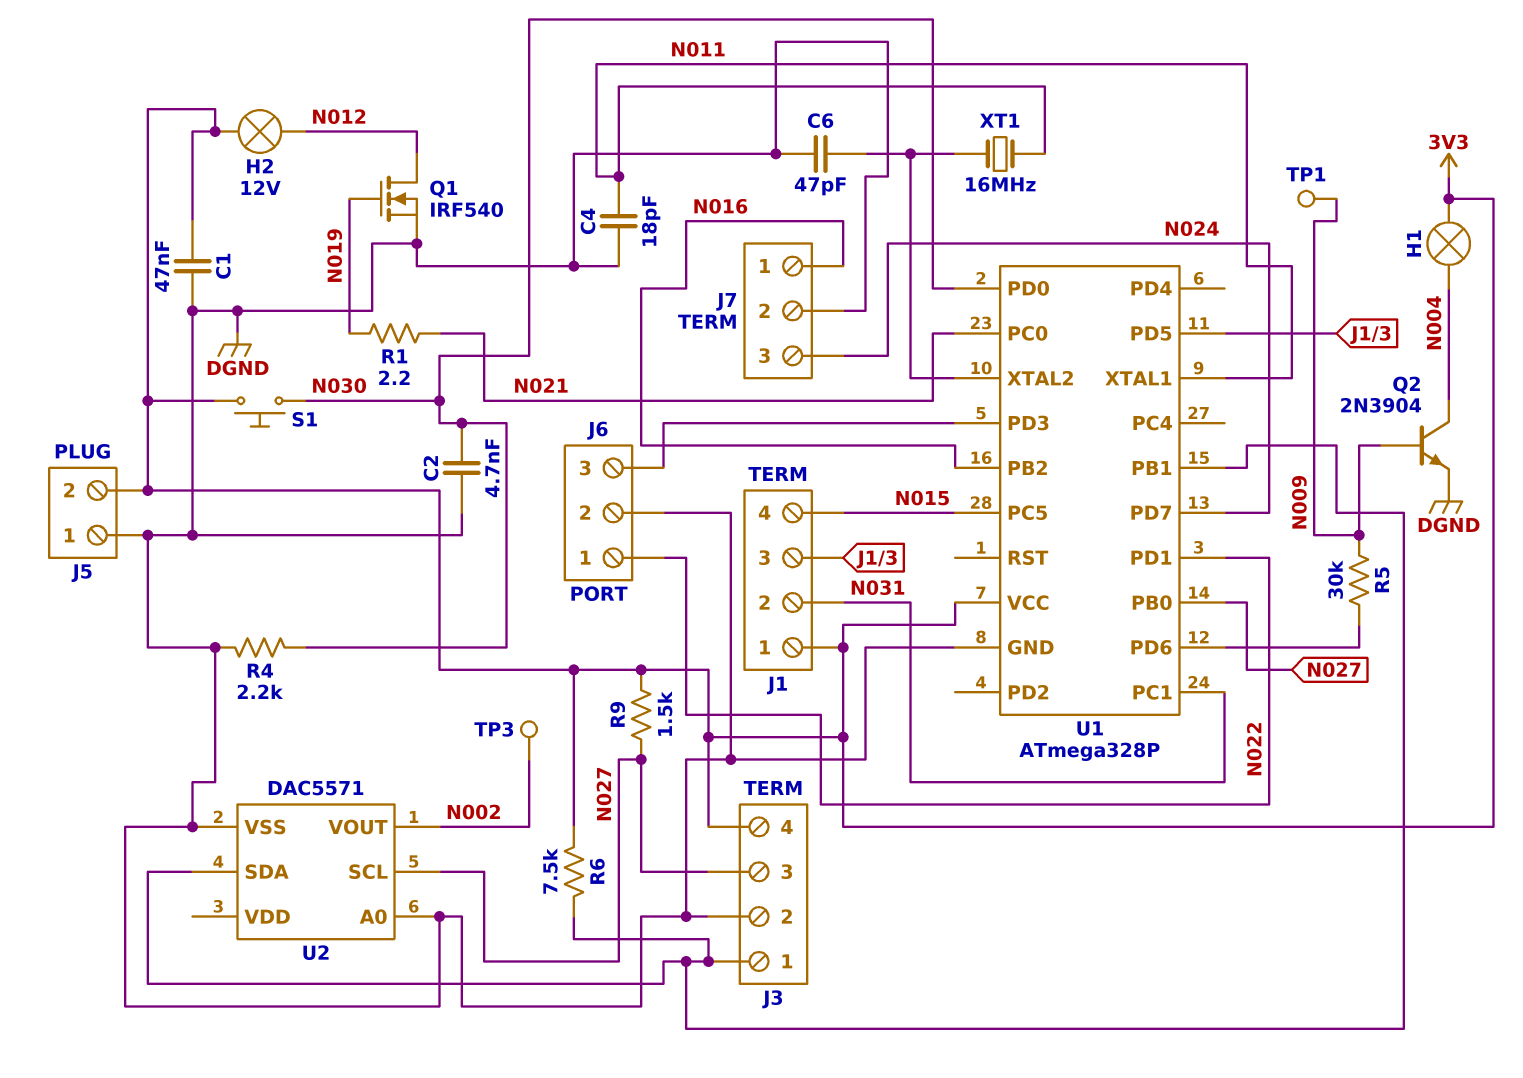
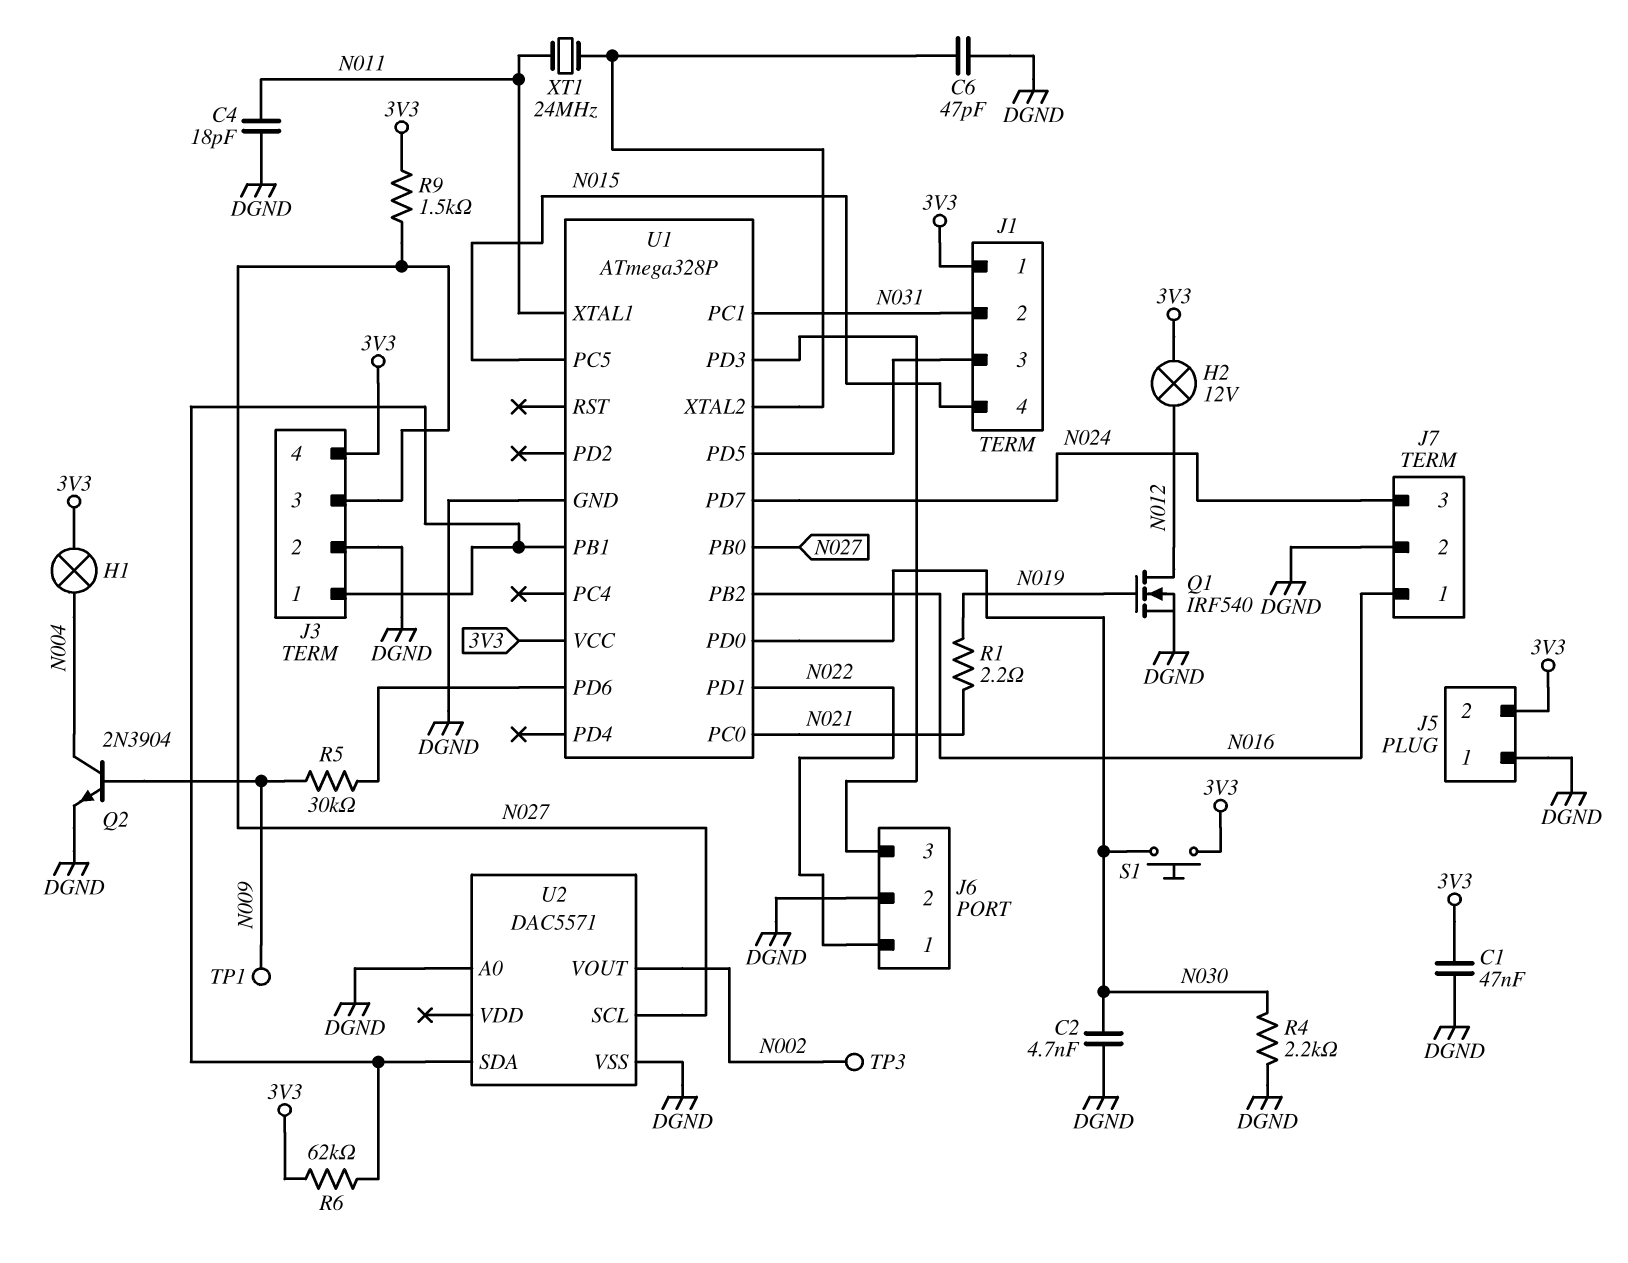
R6: 7.5k (3V3, J3/1) -> 62k (3V3, J3/1)
XT1: 16MHz (N011, U1/XTAL2) -> 24MHz (N011, U1/XTAL2)

